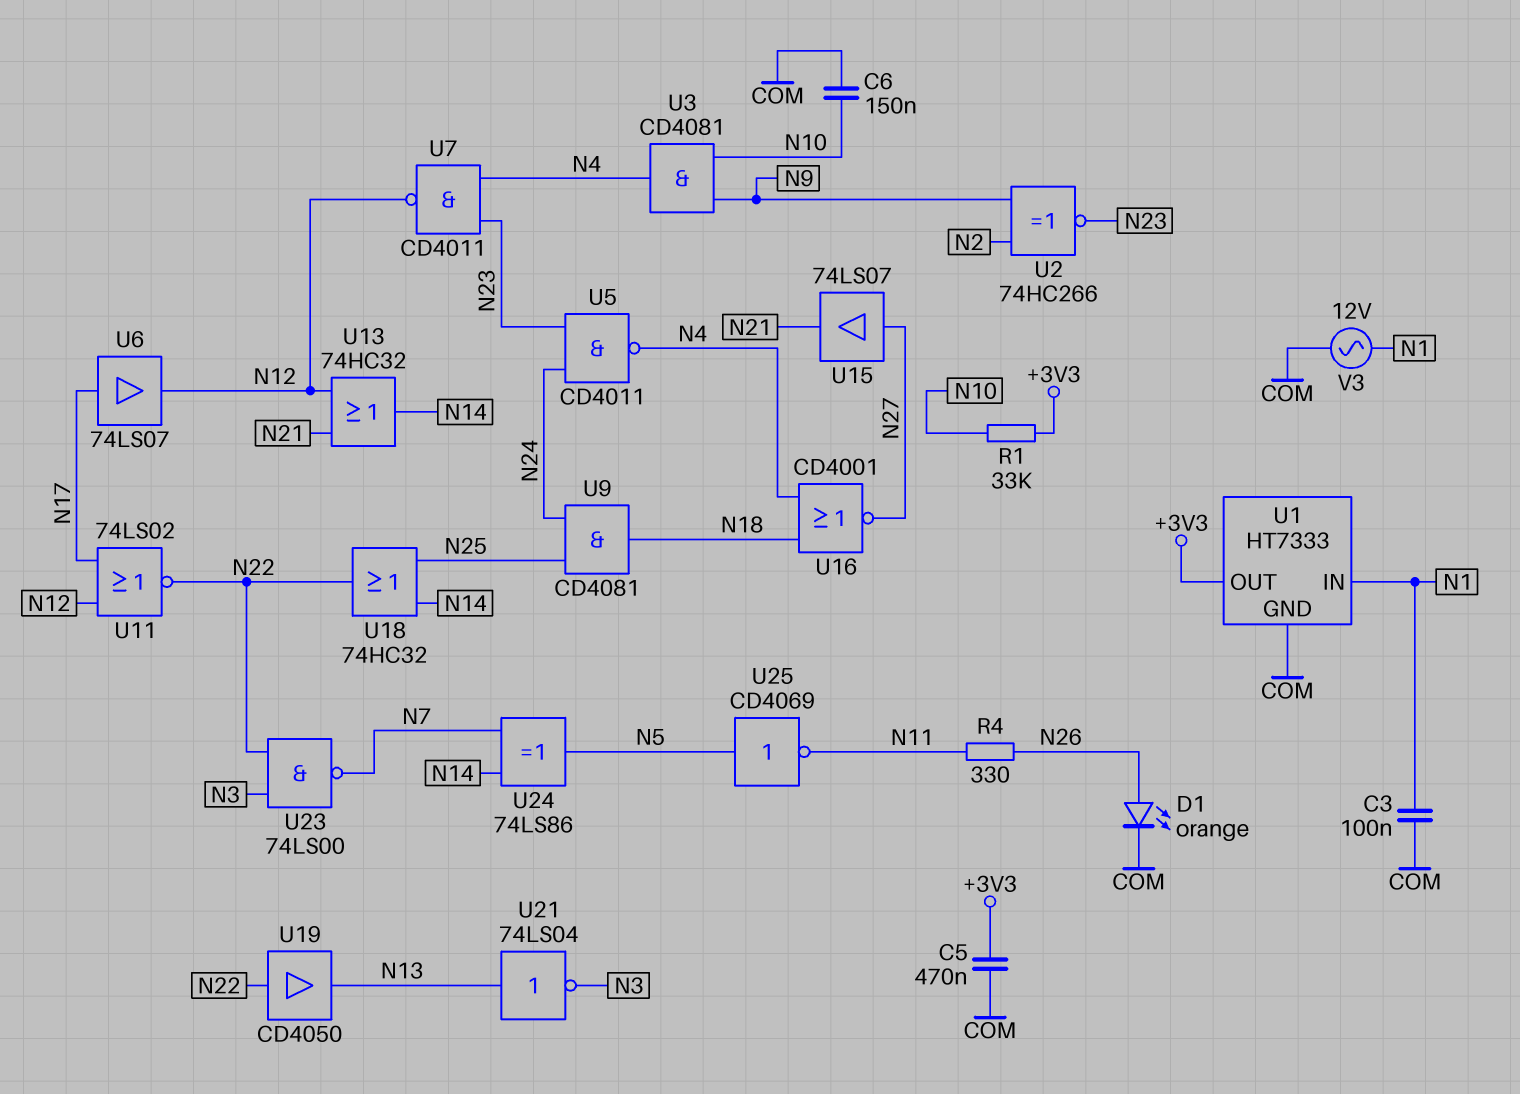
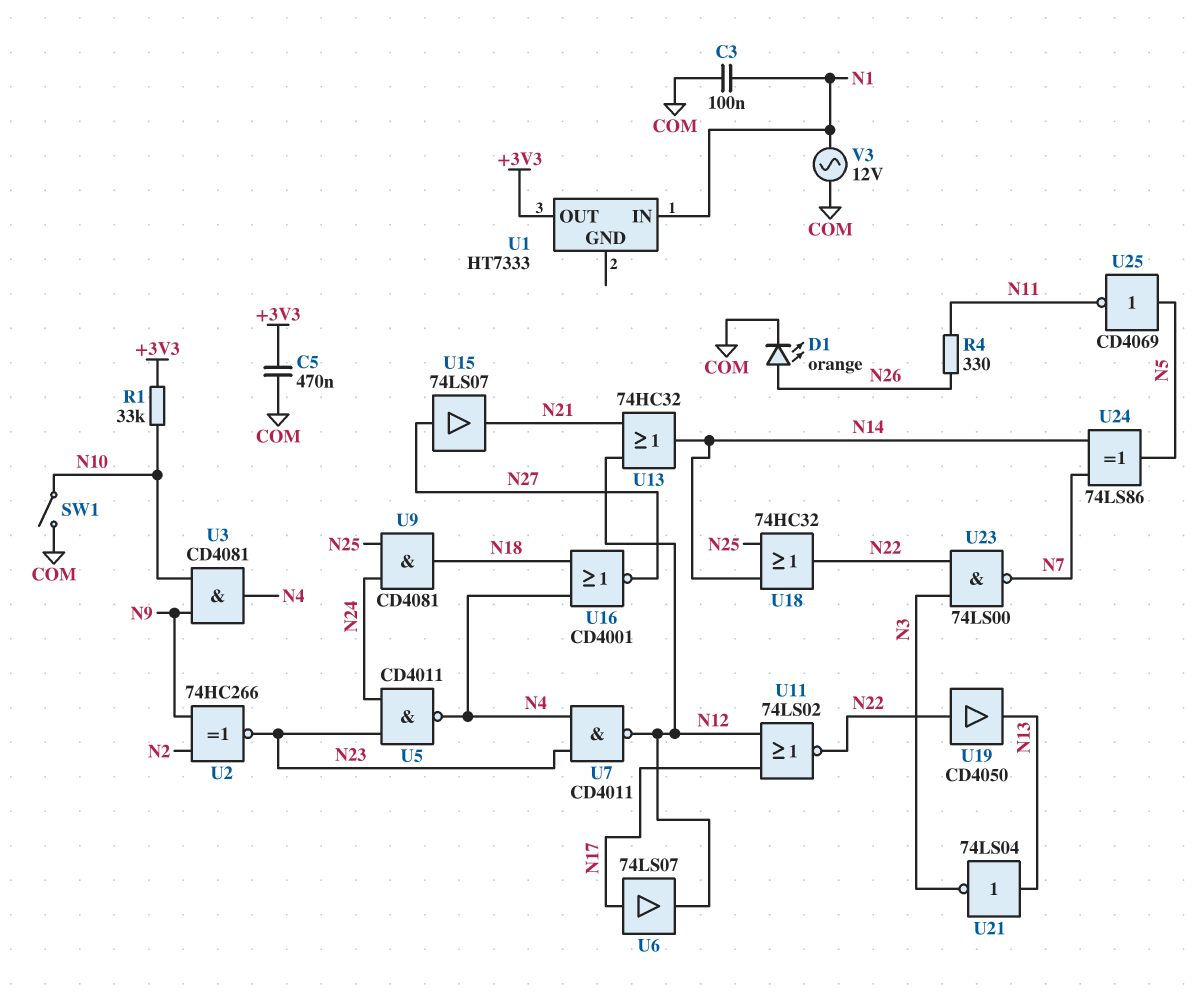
C6: 150nF (COM, N10) -> none
SW1: none -> switch (COM, N10)
U1 pin GND: COM -> none

